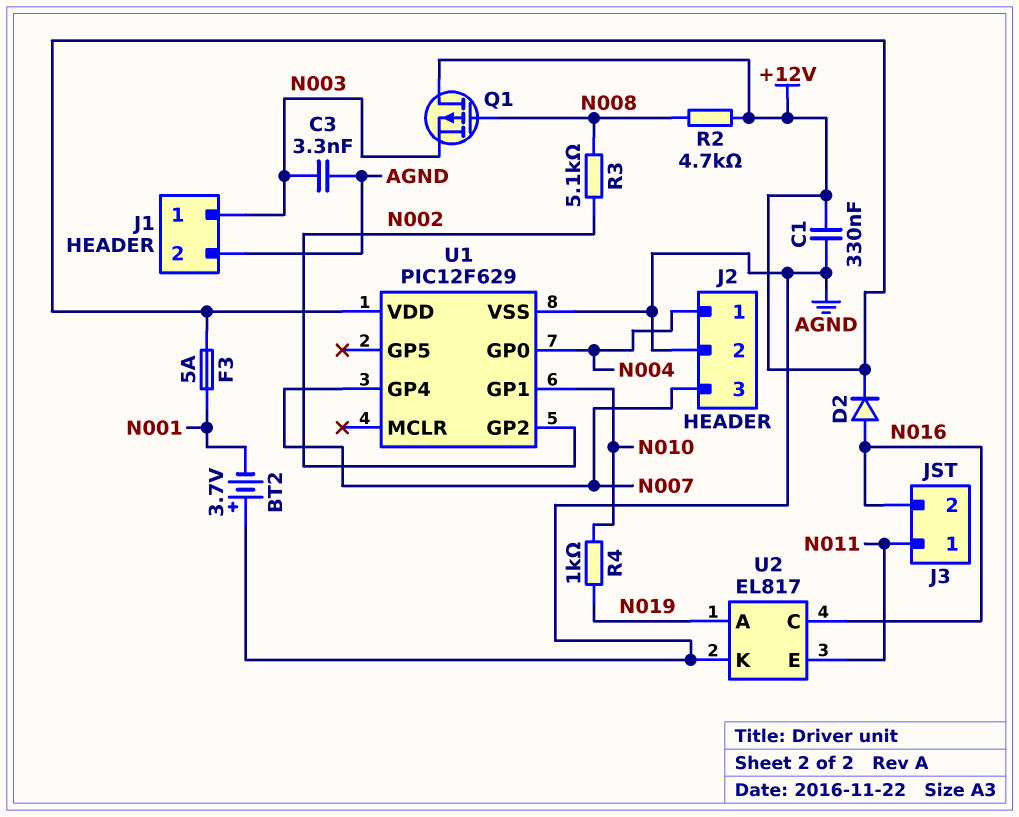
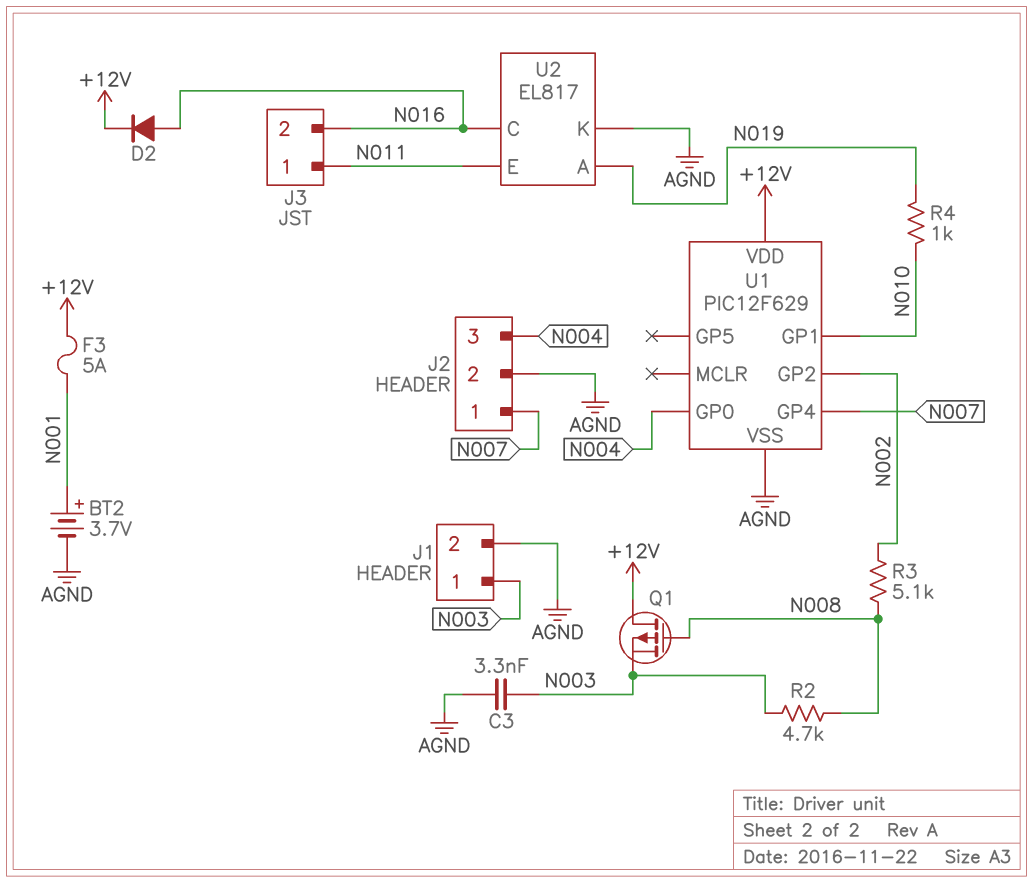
BT2: 3.7V (plus AGND, minus N001) -> 3.7V (plus N001, minus AGND)
C1: 330nF (+12V, AGND) -> none
J2 pin 1: N004 -> N007
J2 pin 3: N007 -> N004
R2: 4.7k (+12V, N008) -> 4.7k (N003, N008)

